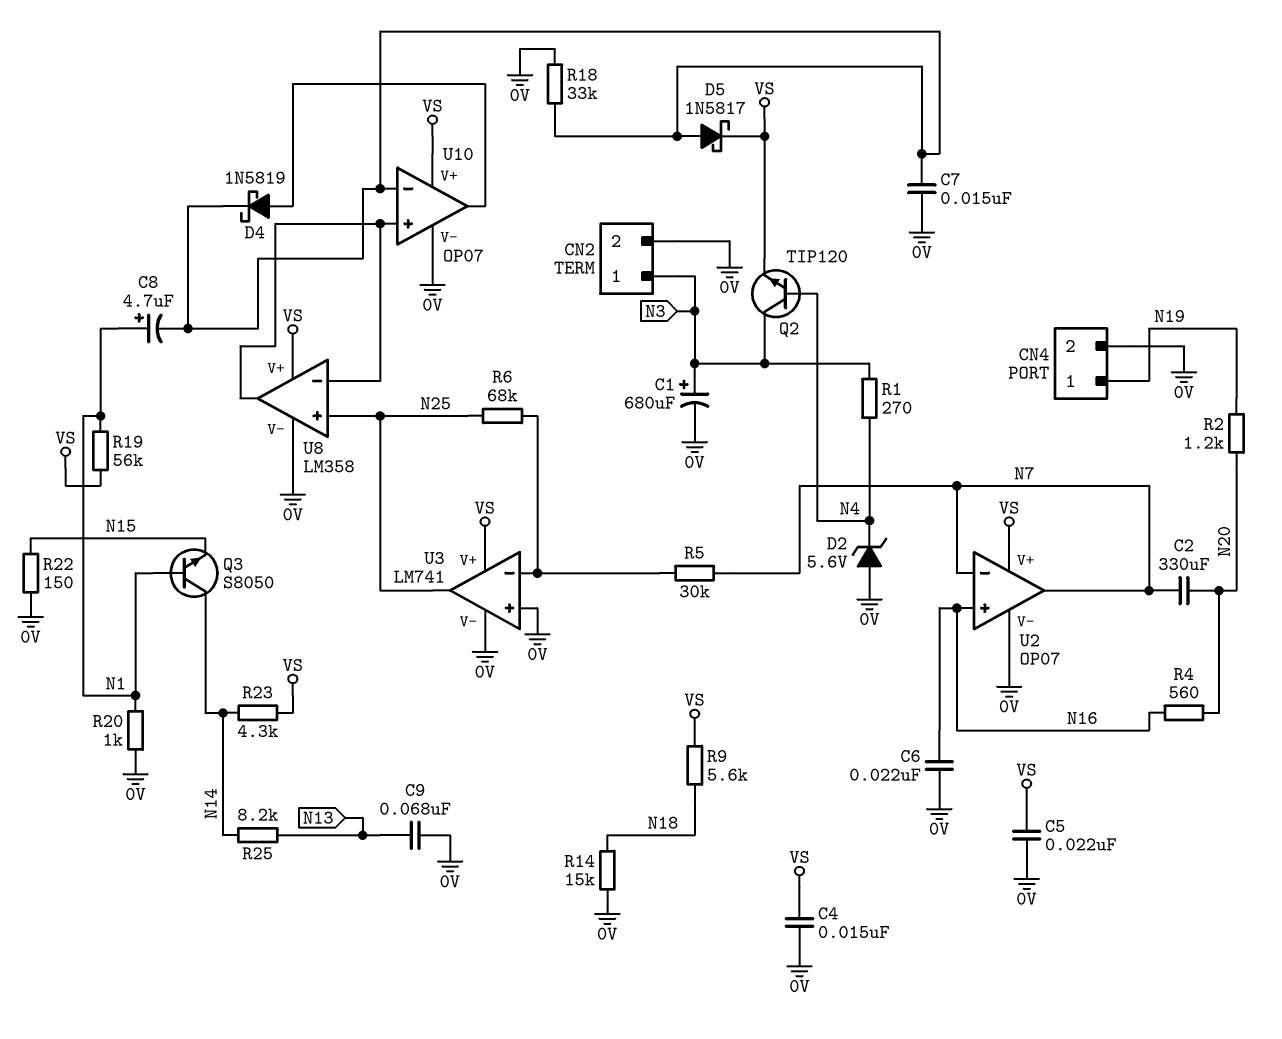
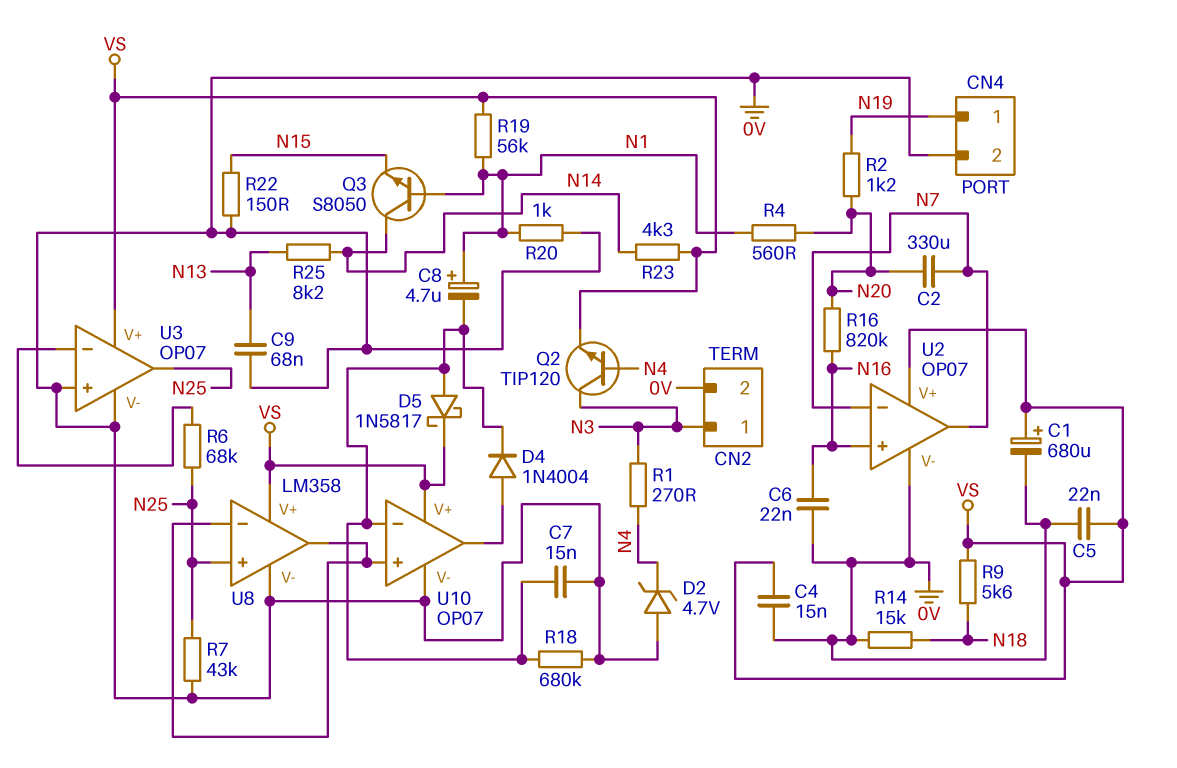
C1: 680uF (plus N3, minus 0V) -> 680uF (plus VS, minus 0V)
D2: zener 5.6V (A 0V, K N4) -> zener 4.7V (A 0V, K N4)
D4: schottky 1N5819 (A U10/out, K U10/in-) -> diode 1N4004 (A U10/out, K U10/in-)
R4: 560 (N16, N20) -> 560 (N1, N20)
R5: 30k (N7, U3/in-) -> none
R7: none -> 43k (0V, N25)
R16: none -> 820k (N16, N20)
R18: 33k (0V, U10/in-) -> 680k (0V, U10/in-)
U3: LM741 -> OP07

